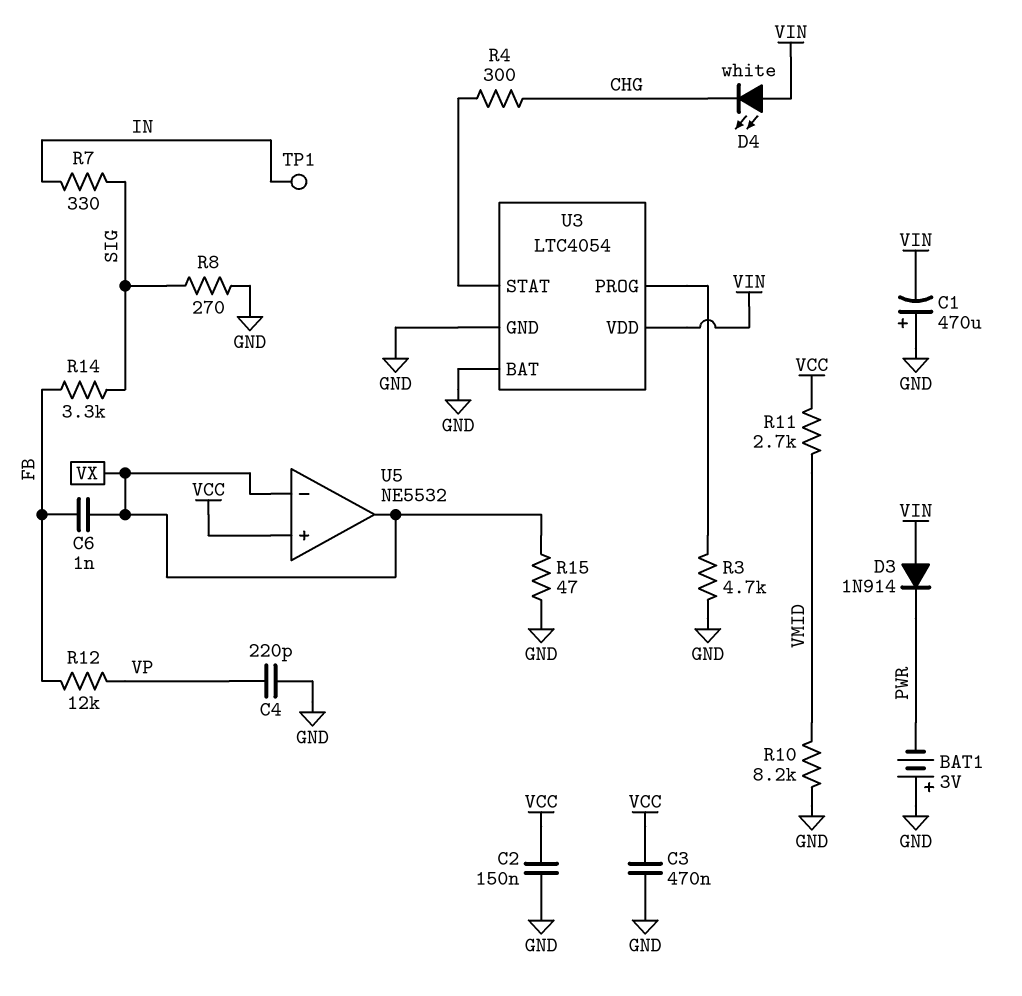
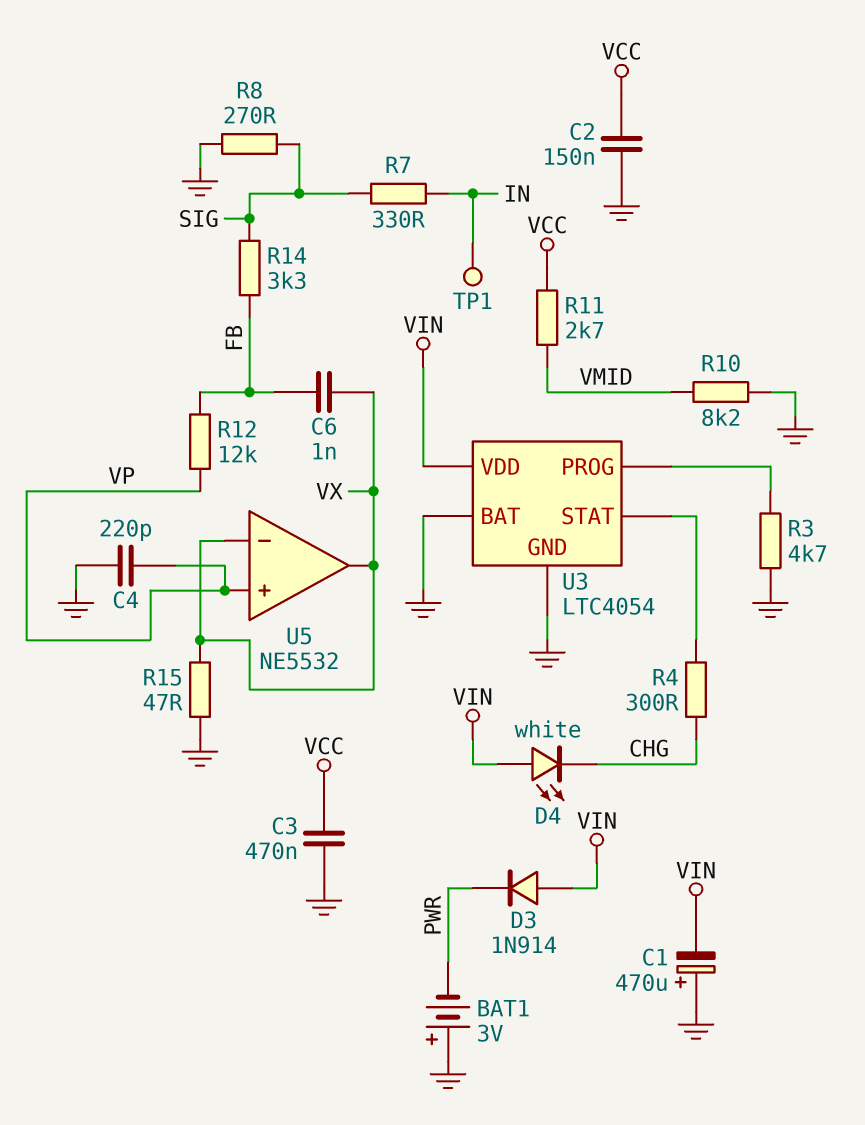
U5 pin in+: VCC -> VP

